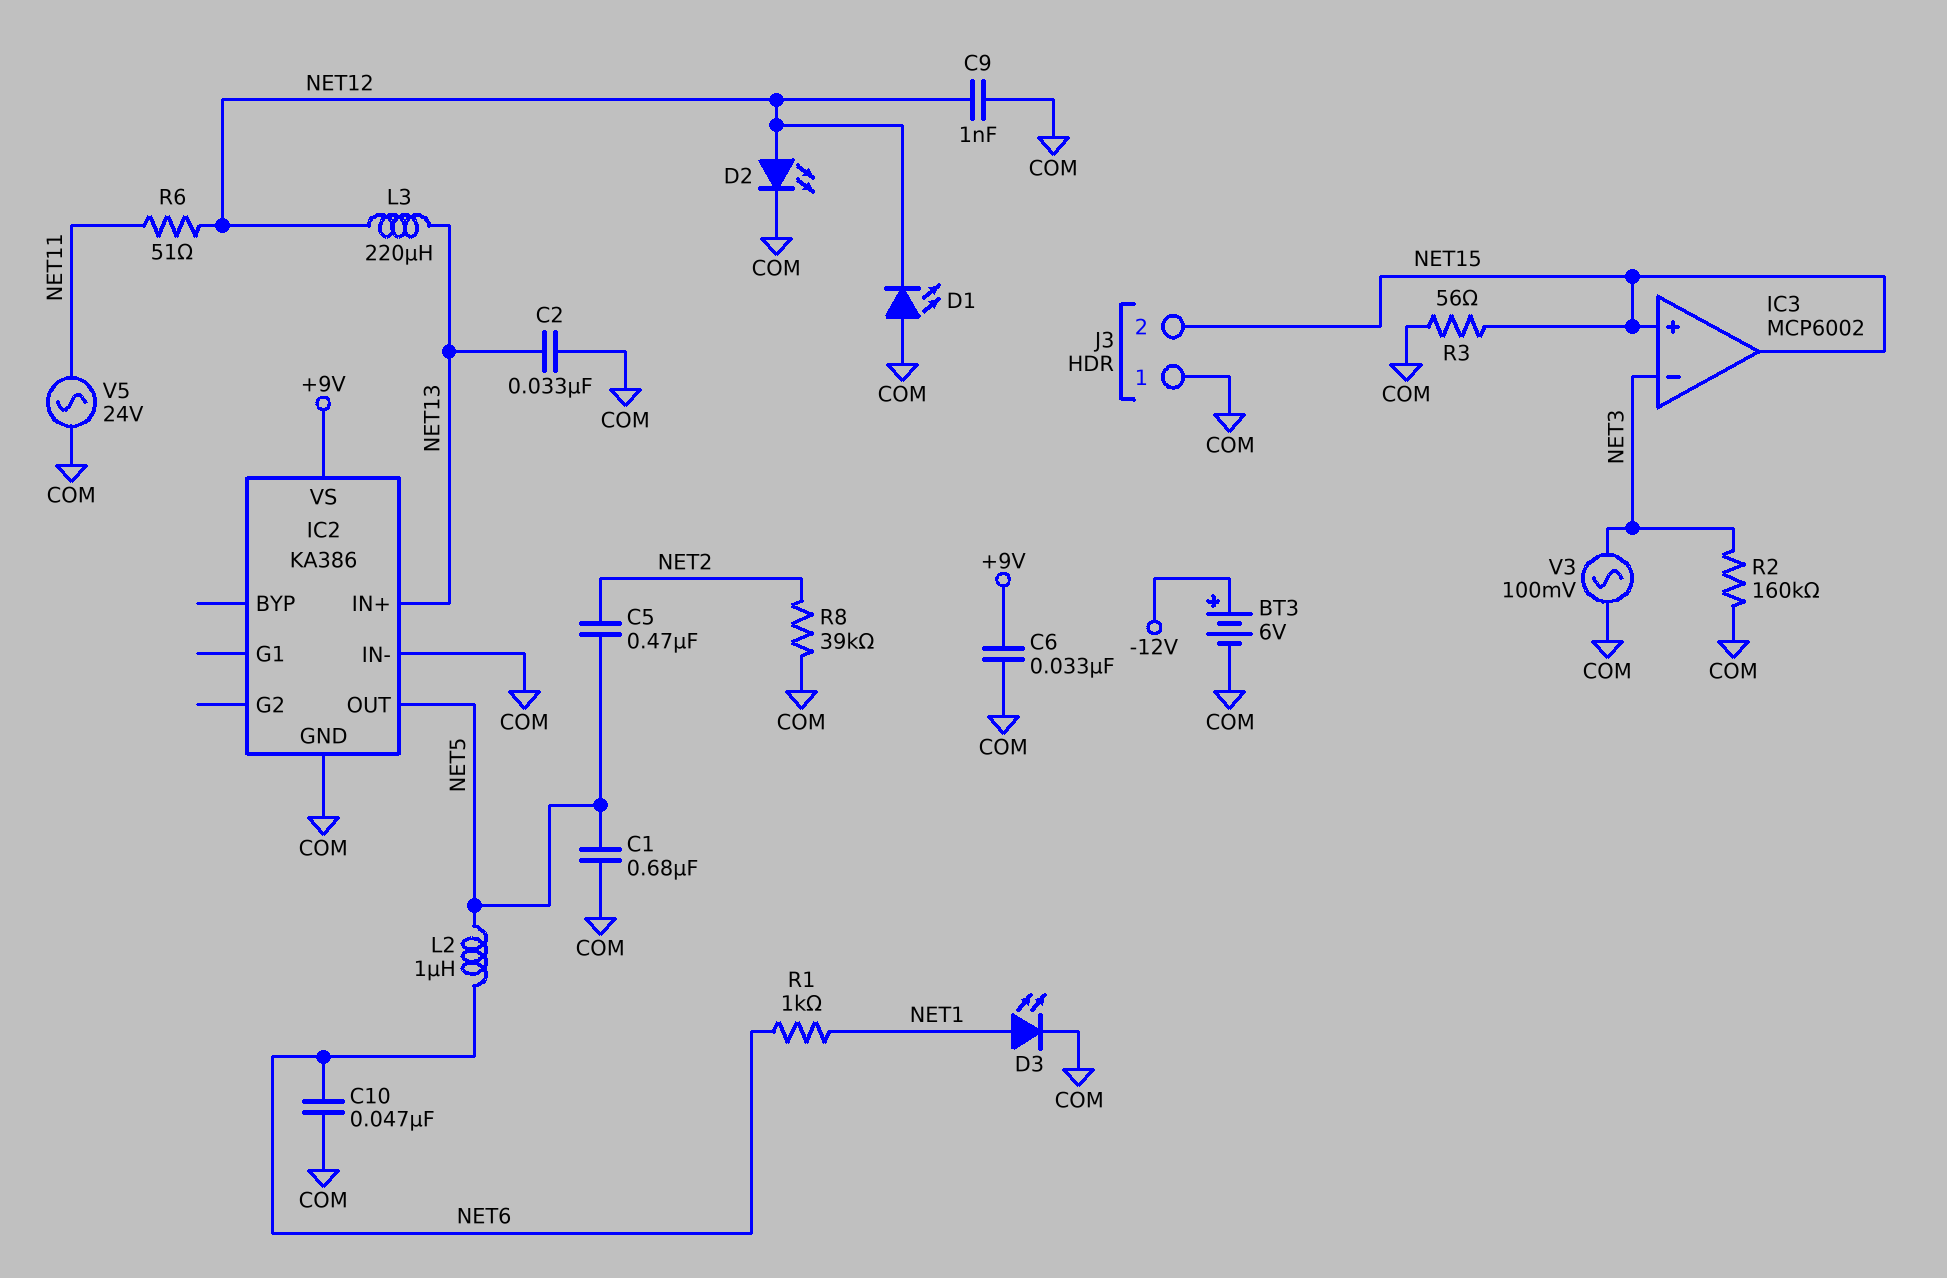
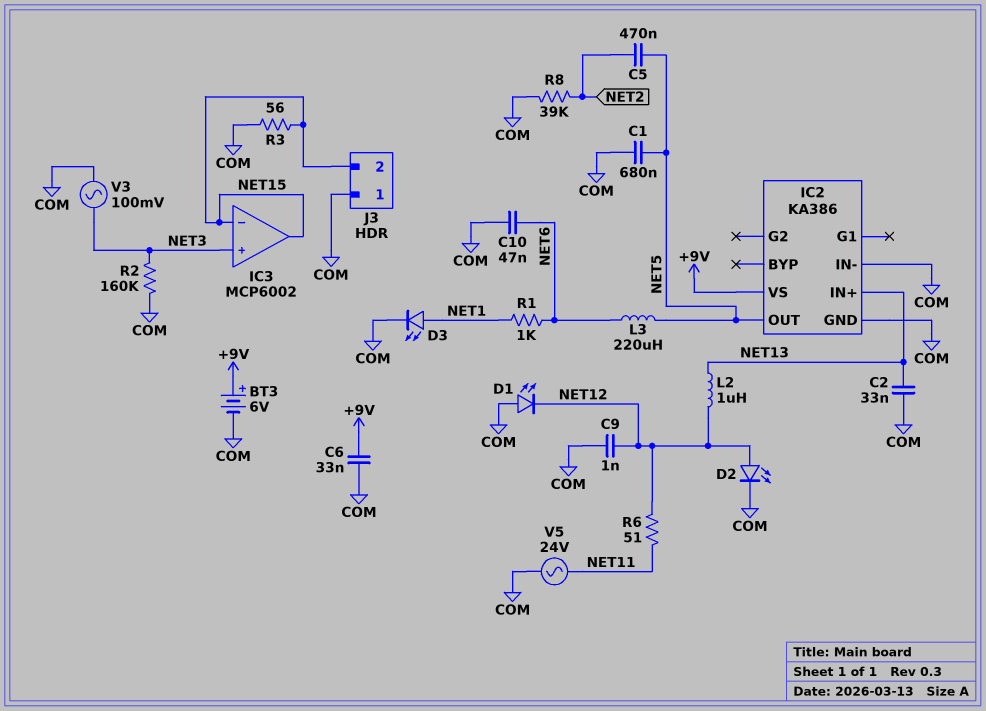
BT3: 6V (plus -12V, minus COM) -> 6V (plus +9V, minus COM)
IC3 pin in+: NET15 -> NET3
IC3 pin in-: NET3 -> NET15
L2: 1uH (NET5, NET6) -> 1uH (NET12, NET13)
L3: 220uH (NET12, NET13) -> 220uH (NET5, NET6)

